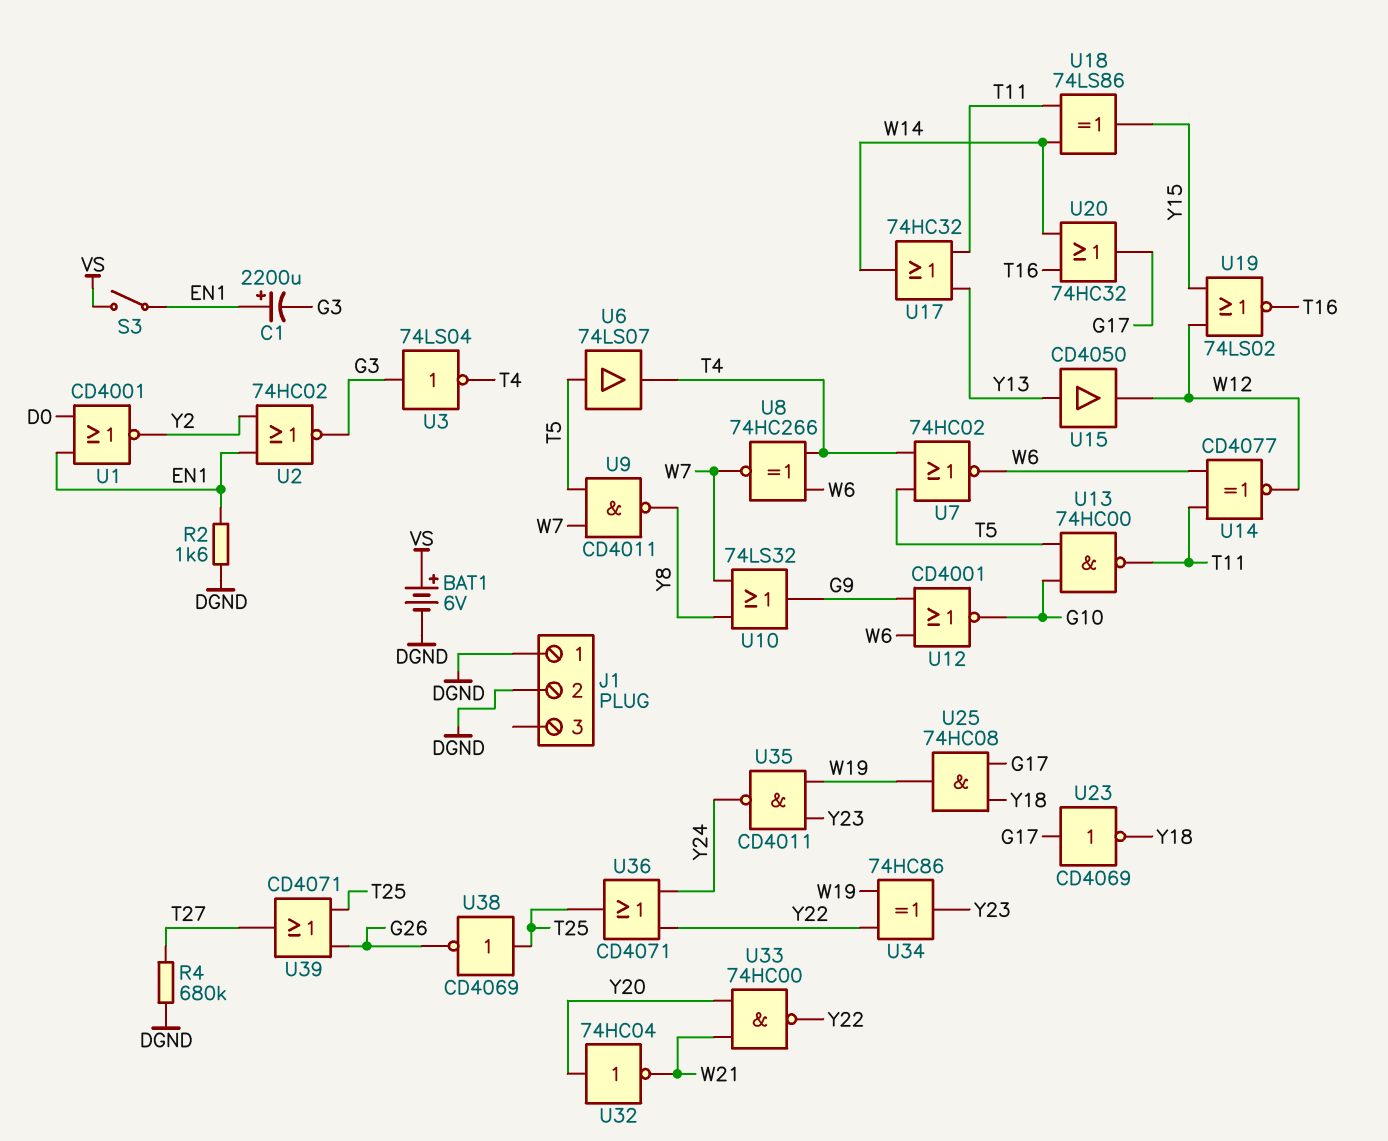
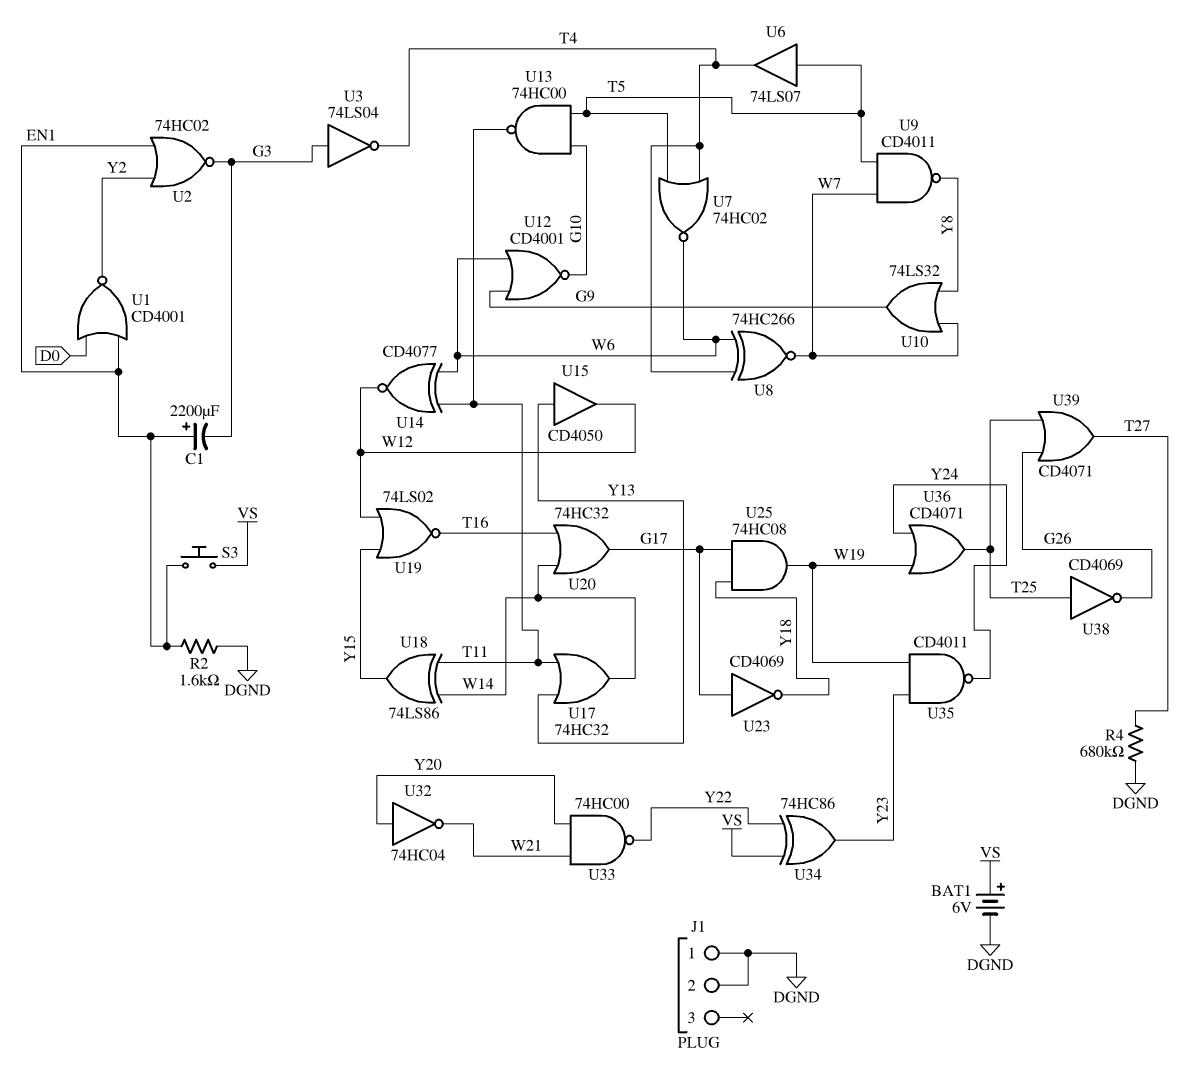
S3: switch (EN1, VS) -> button (EN1, VS)
U34: XOR 74HC86 (in W19, in Y22, out Y23) -> XOR 74HC86 (in VS, in Y22, out Y23)
U36: OR CD4071 (in Y22, in Y24, out T25) -> OR CD4071 (in W19, in Y24, out T25)

